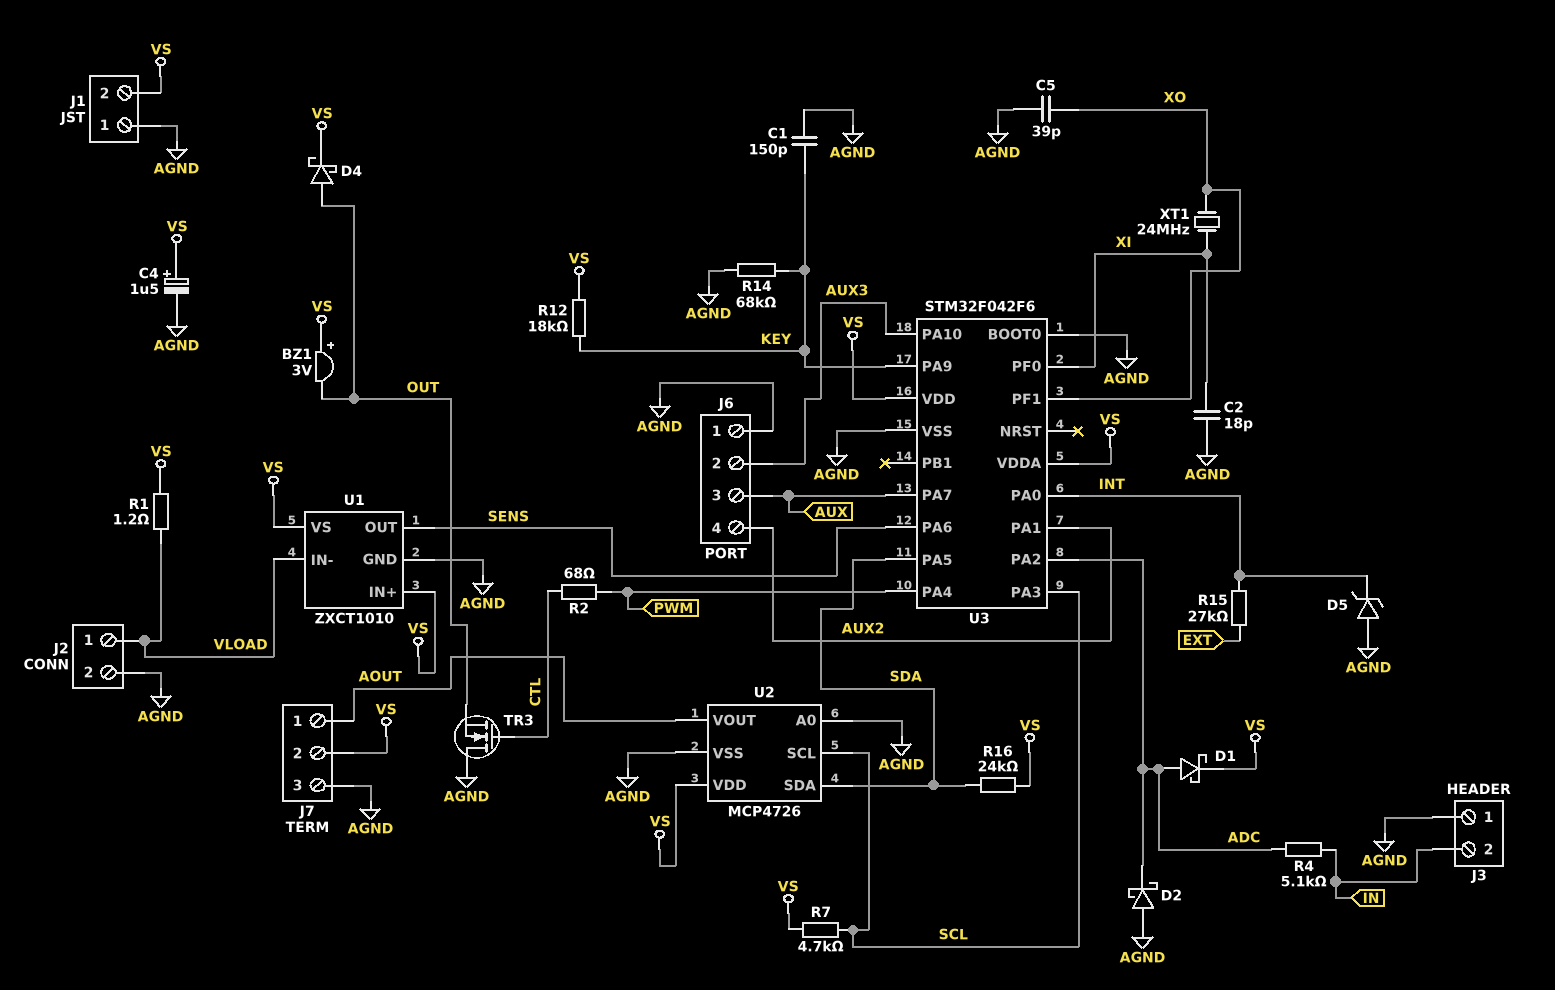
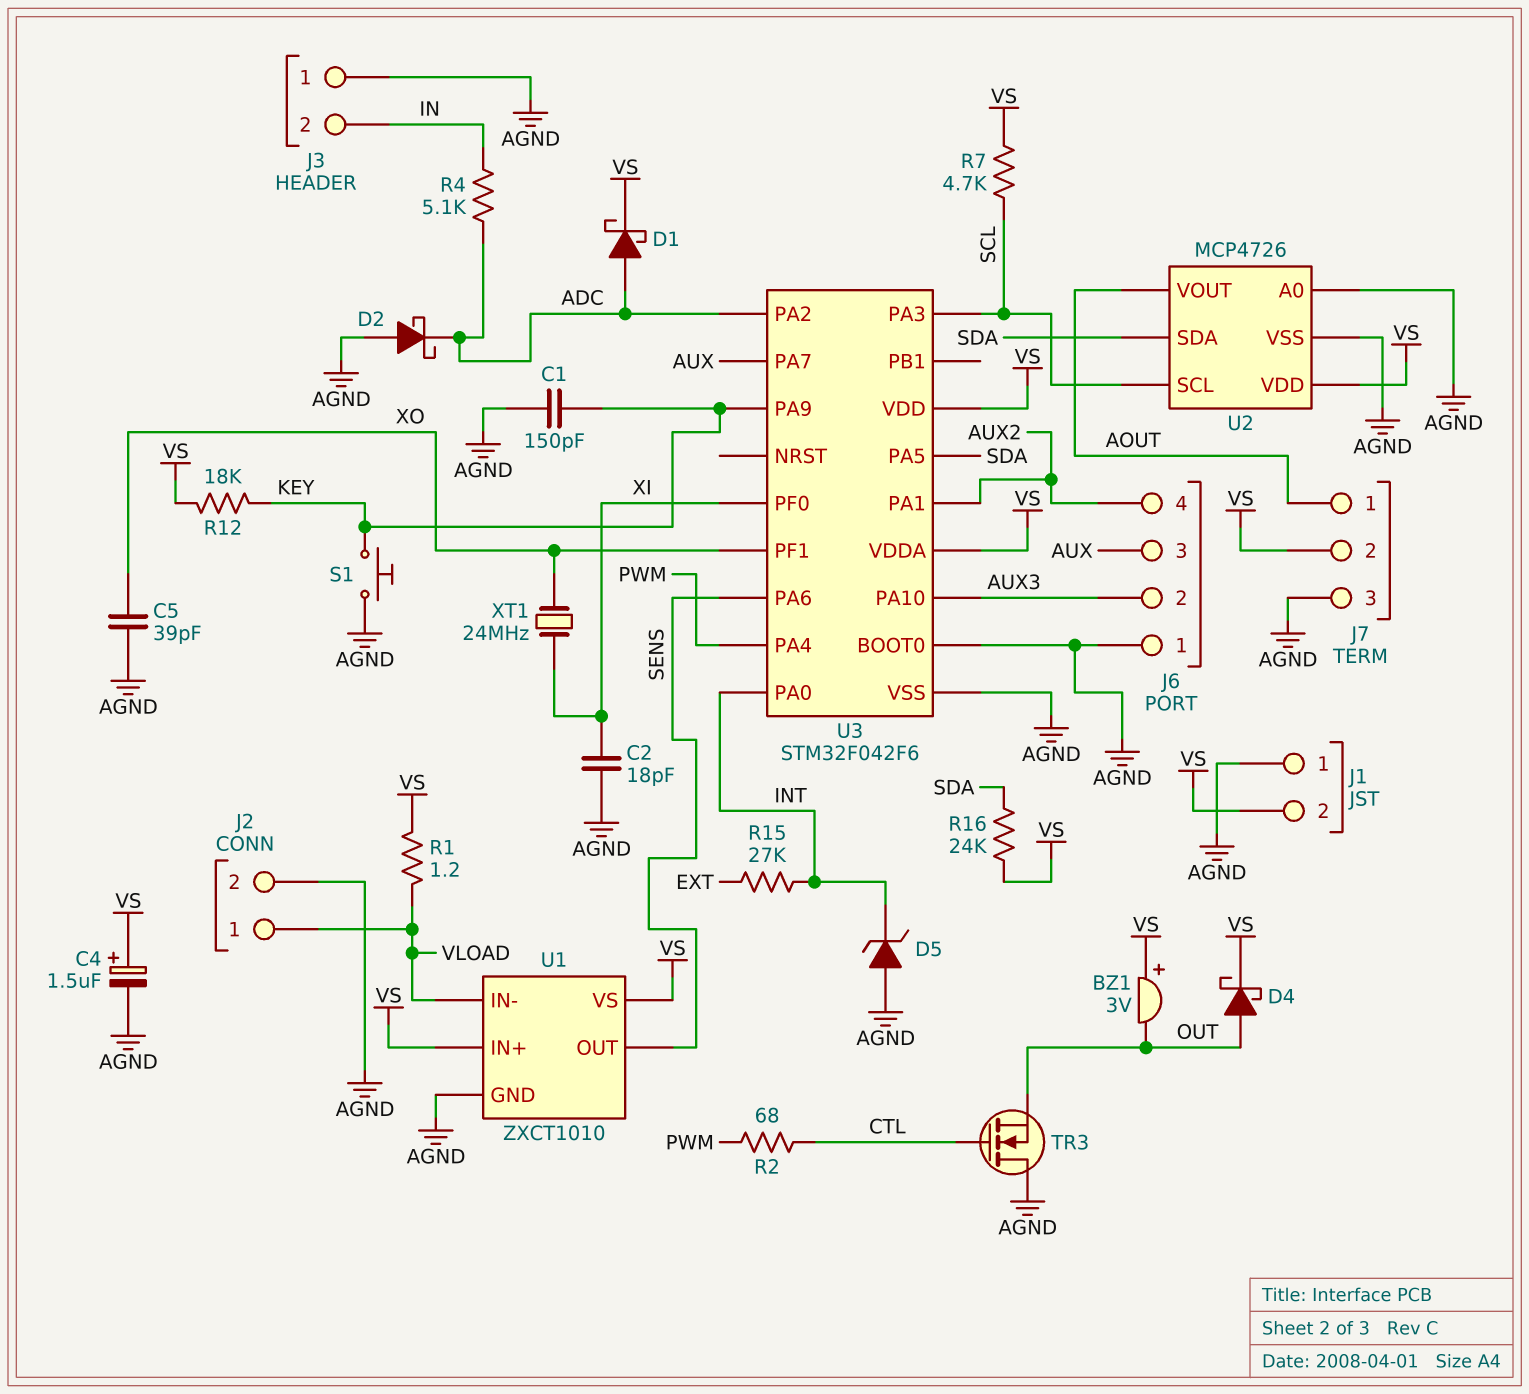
R14: 68k (AGND, KEY) -> none
S1: none -> button (AGND, KEY)

